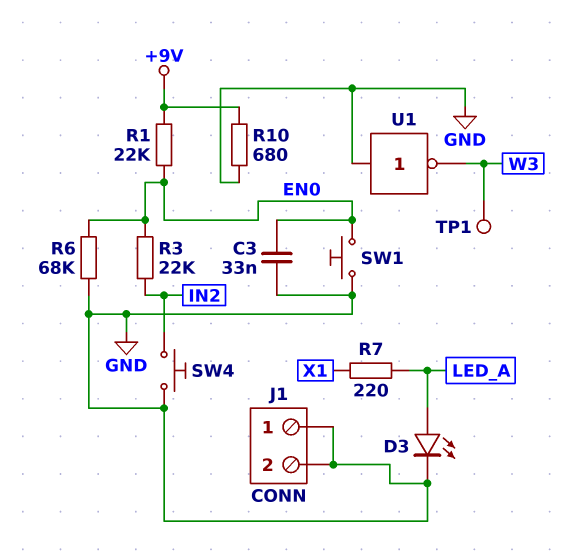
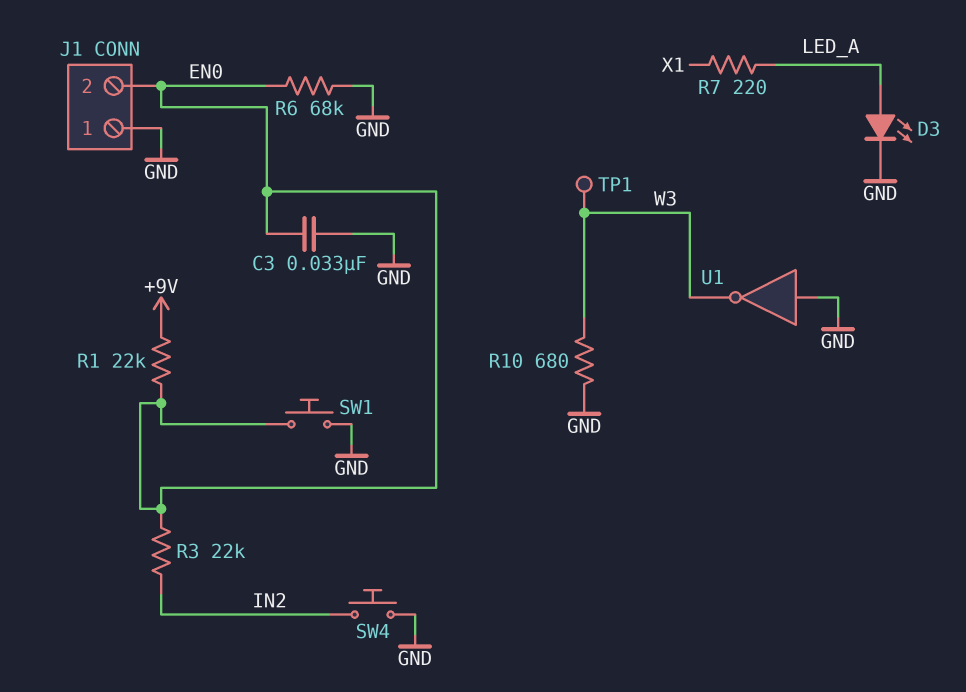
J1 pin 2: GND -> EN0
R10: 680 (+9V, GND) -> 680 (GND, W3)

